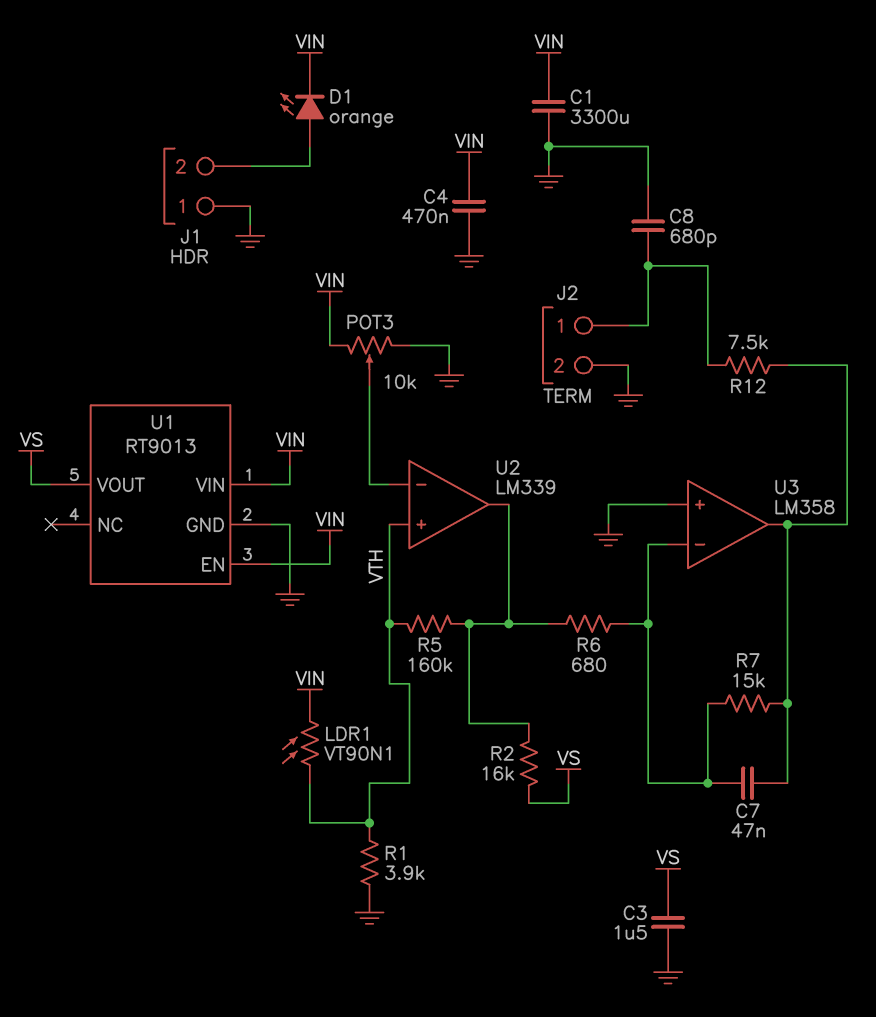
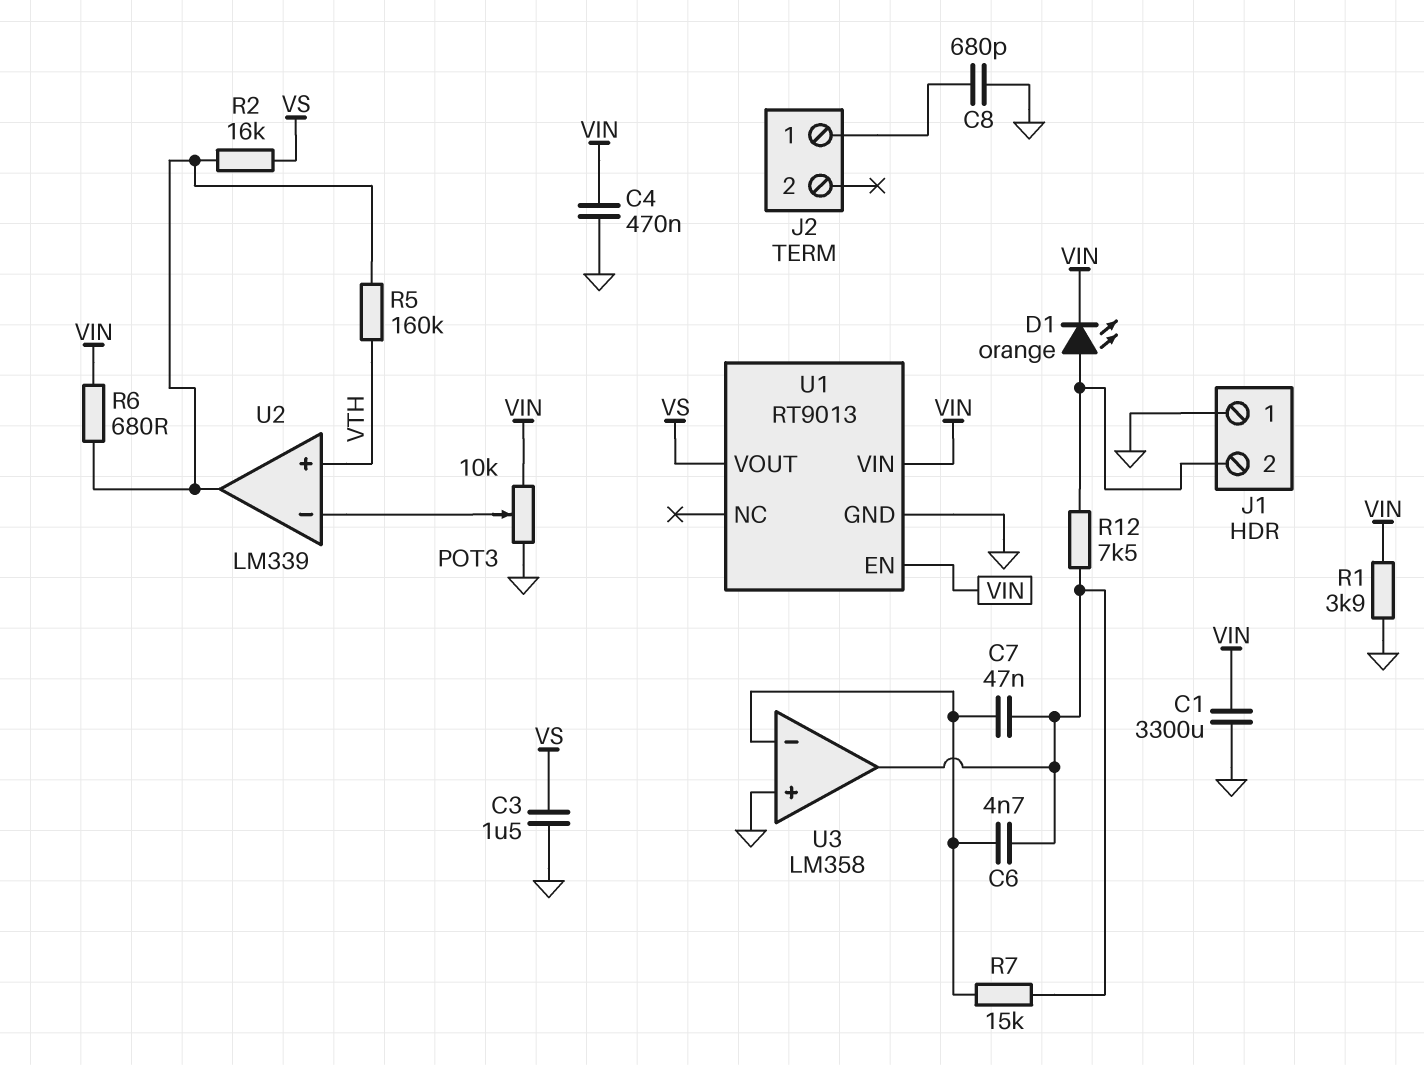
C6: none -> 4.7nF (U3/in-, U3/out)
J2 pin 2: GND -> none
LDR1: VT90N1 (VIN, VTH) -> none
R1: 3.9k (GND, VTH) -> 3.9k (GND, VIN)
R6: 680 (U2/out, U3/in-) -> 680 (U2/out, VIN)
R12: 7.5k (J2/1, U3/out) -> 7.5k (J1/2, U3/out)

